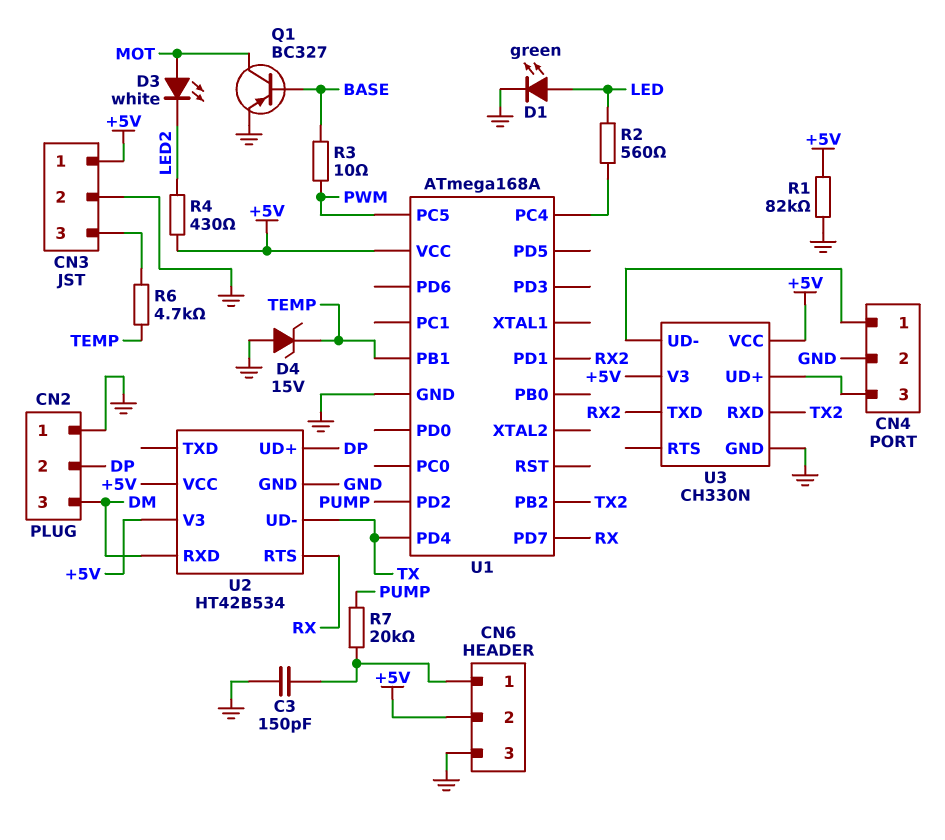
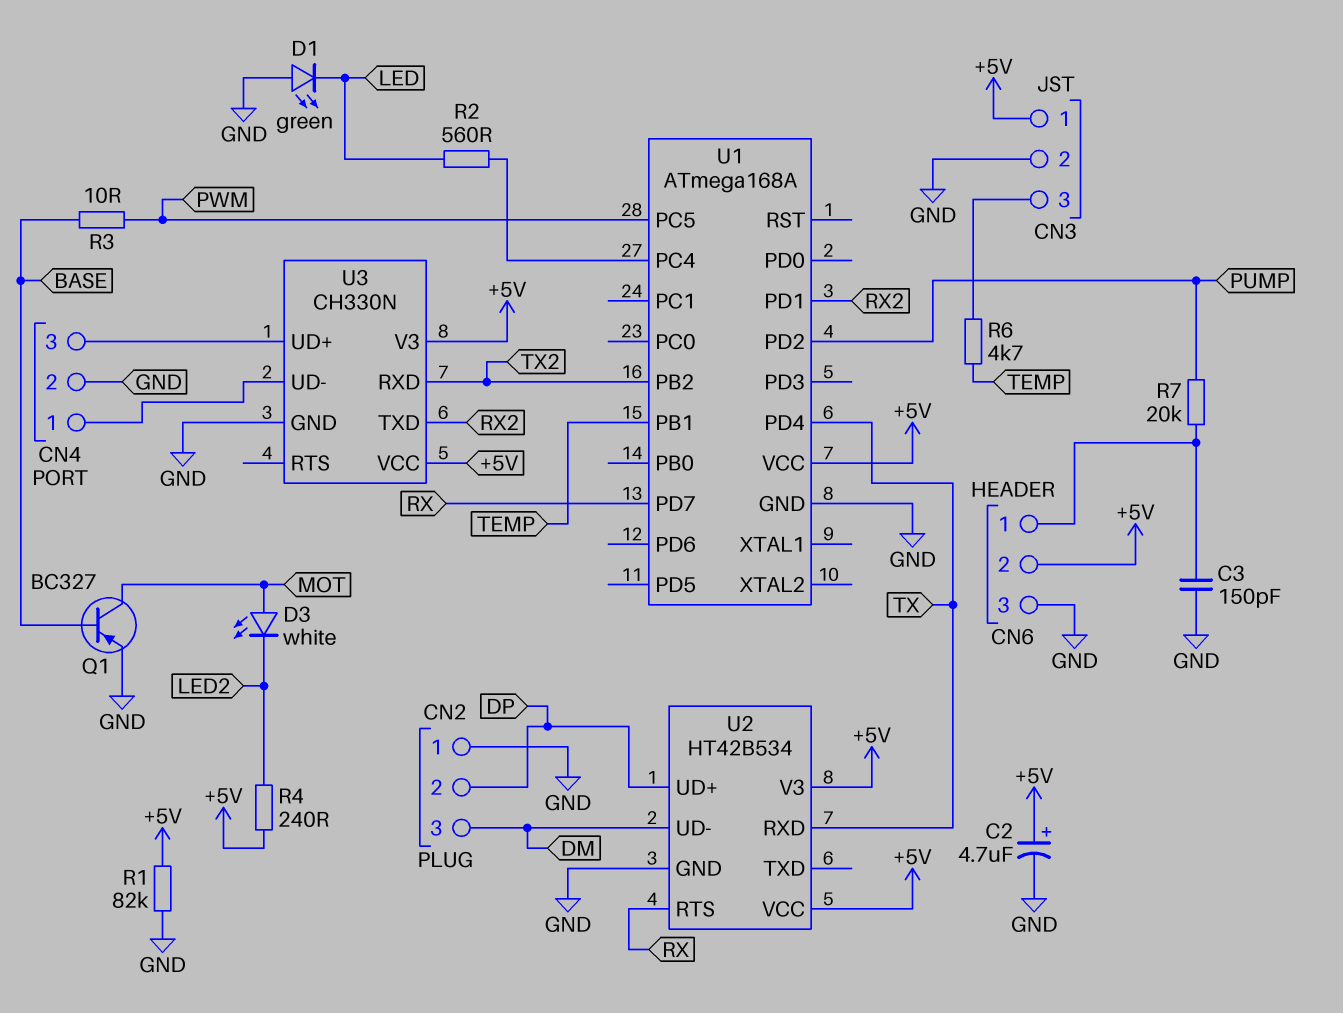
C2: none -> 4.7uF (plus +5V, minus GND)
D1: LED green (A LED, K GND) -> LED green (A GND, K LED)
D4: zener 15V (A GND, K TEMP) -> none
R4: 430 (+5V, LED2) -> 240 (+5V, LED2)
U2 pin RXD: DM -> TX
U2 pin UD-: TX -> DM

